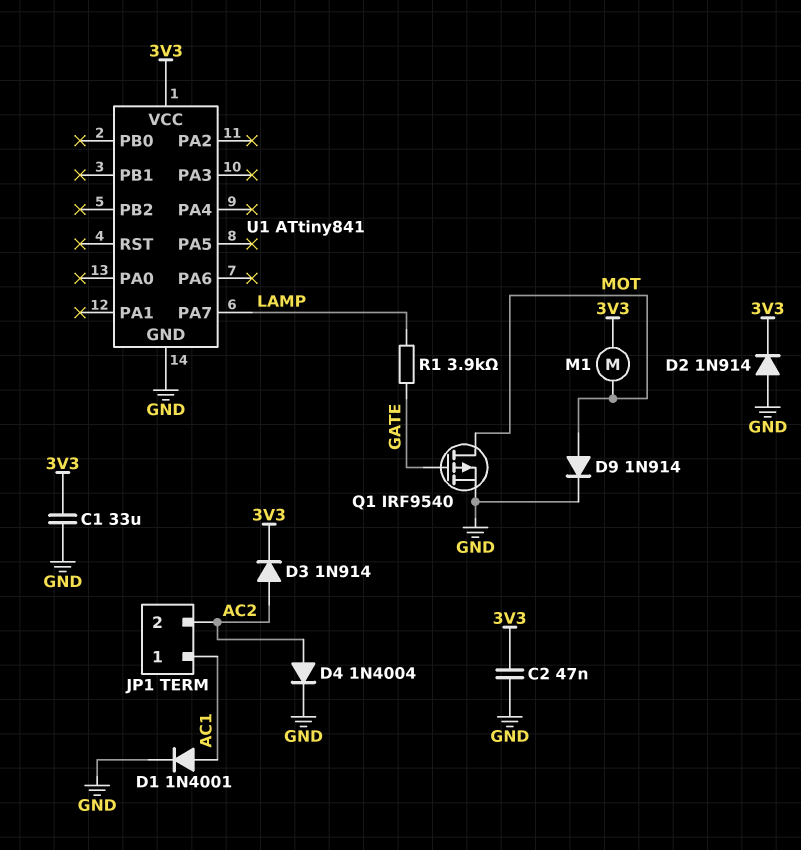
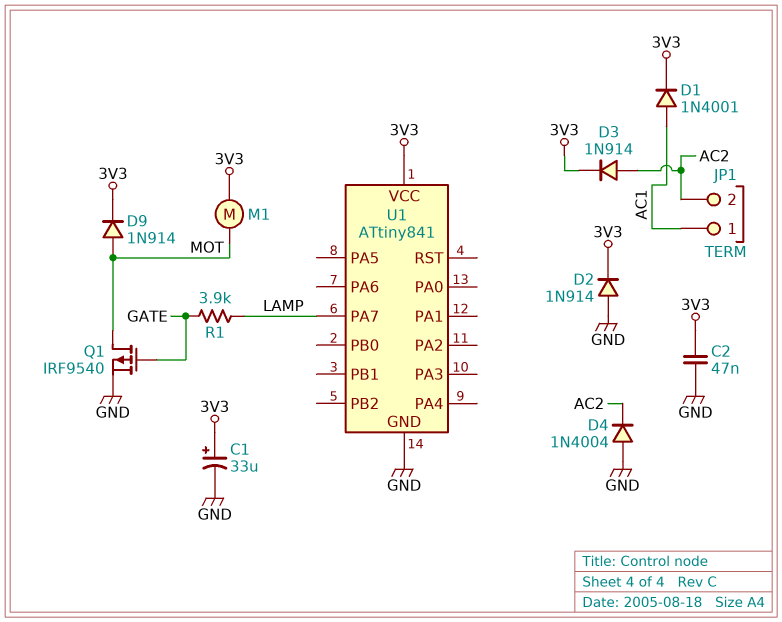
C1: 33uF (3V3, GND) -> 33uF (plus 3V3, minus GND)
D1: diode 1N4001 (A AC1, K GND) -> diode 1N4001 (A AC1, K 3V3)
D4: diode 1N4004 (A AC2, K GND) -> diode 1N4004 (A GND, K AC2)
D9: diode 1N914 (A MOT, K GND) -> diode 1N914 (A MOT, K 3V3)

